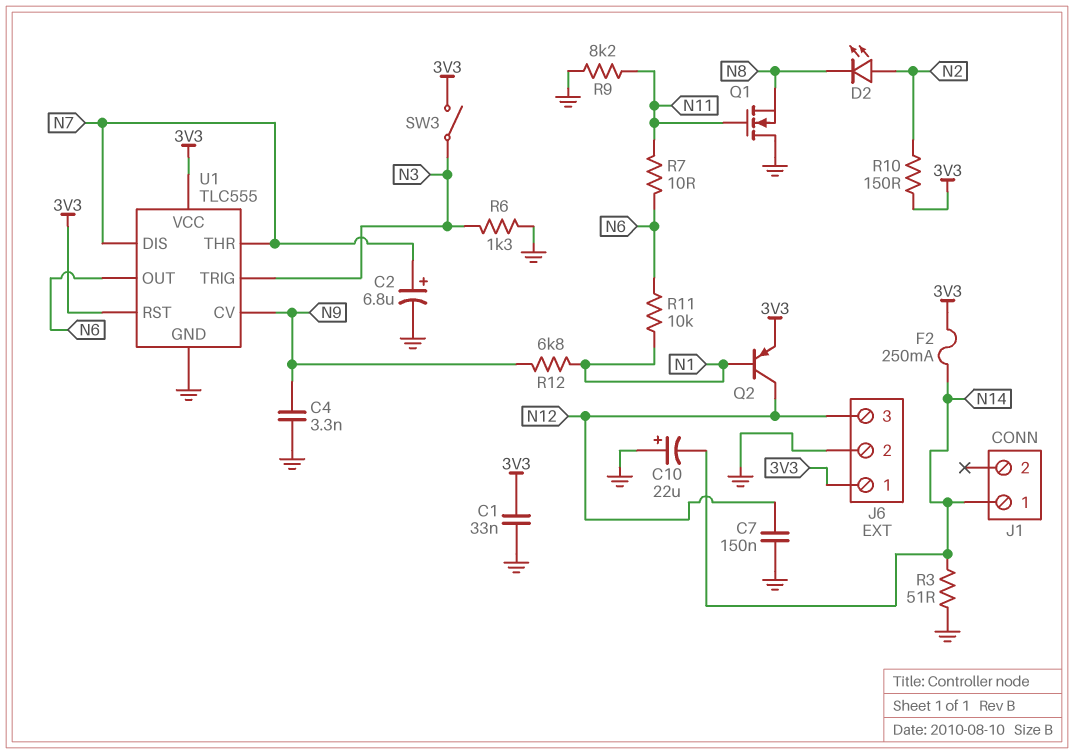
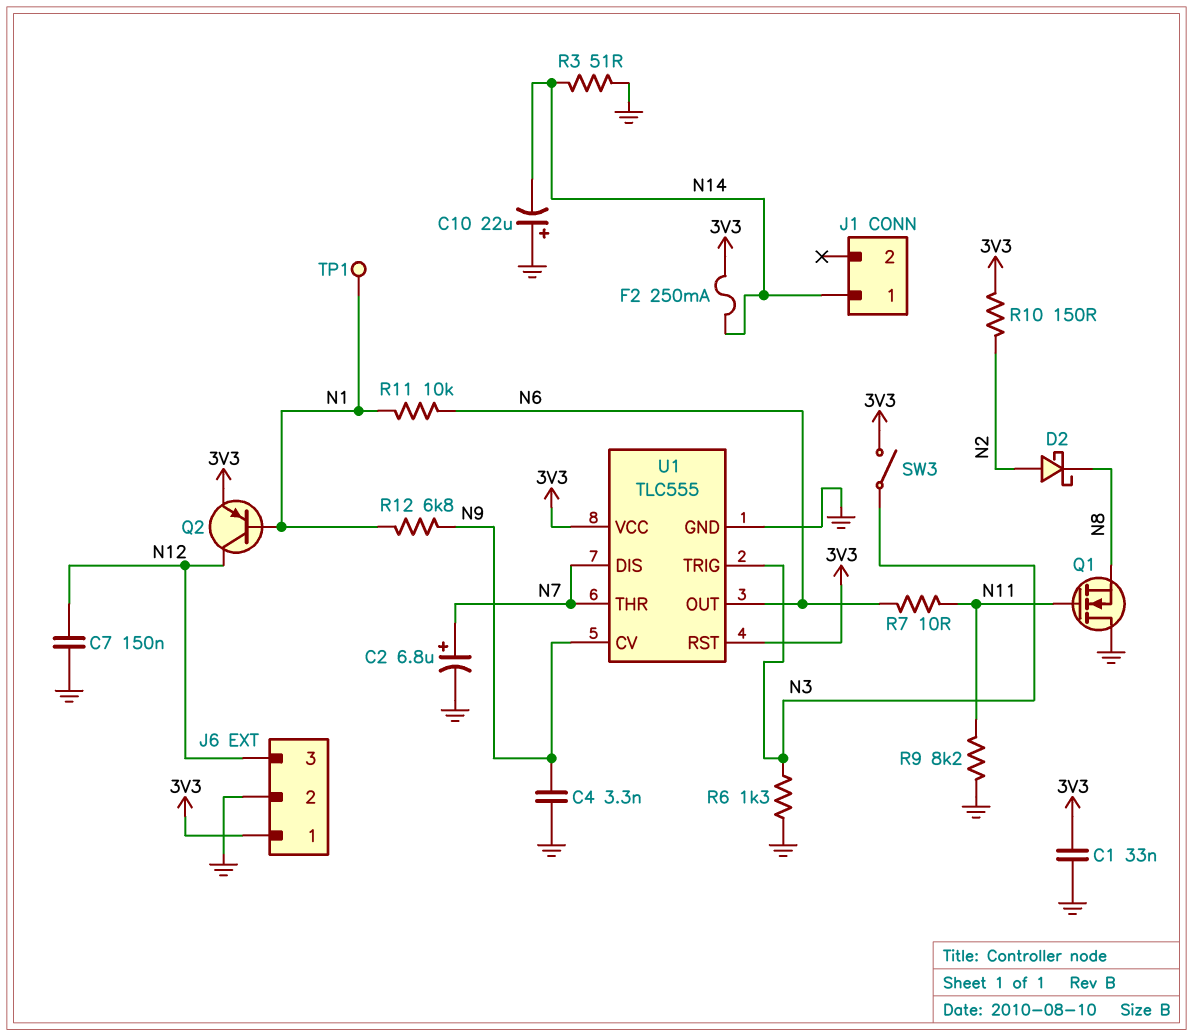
D2: LED (A N2, K N8) -> schottky (A N2, K N8)
TP1: none -> test point (N1)

